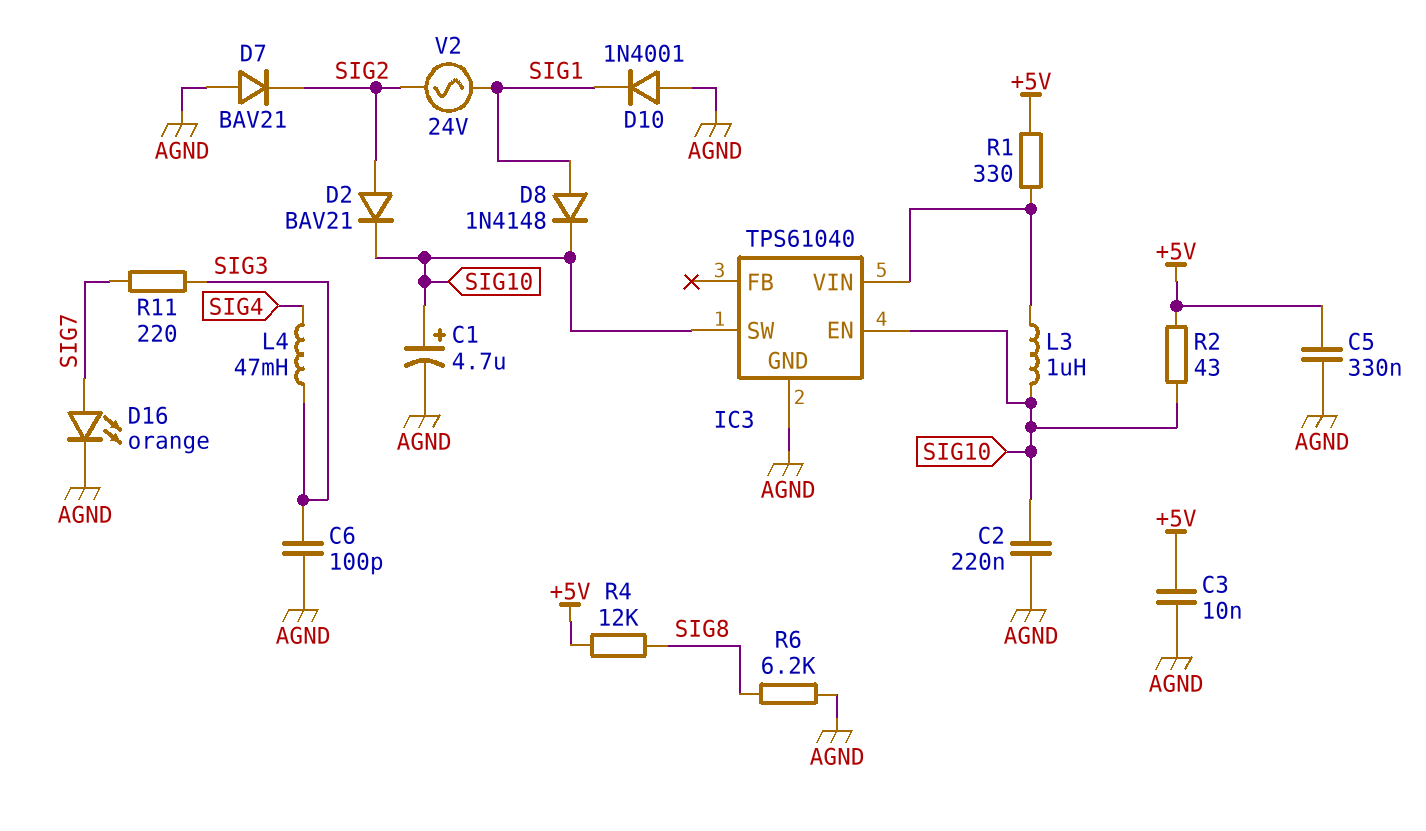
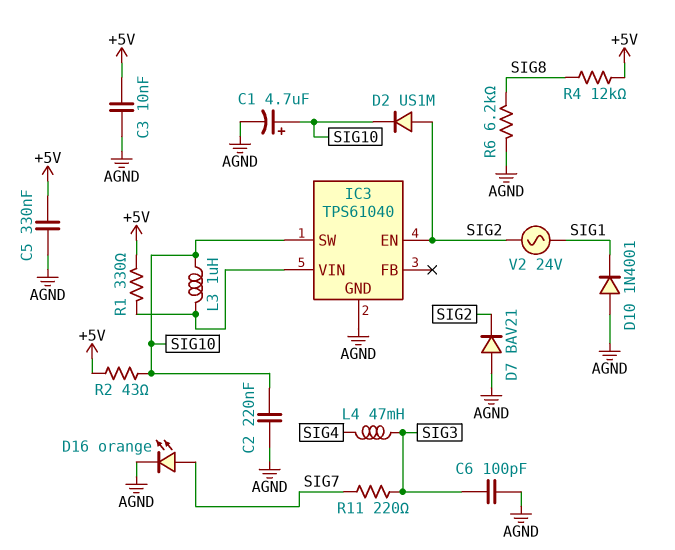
D2: diode BAV21 (A SIG2, K SIG10) -> diode US1M (A SIG2, K SIG10)
D8: diode 1N4148 (A SIG1, K SIG10) -> none
IC3 pin EN: SIG10 -> SIG2

